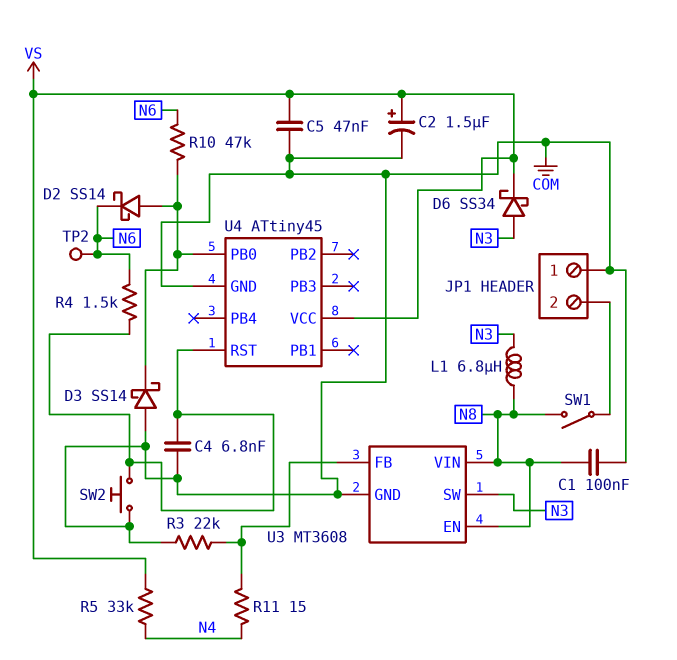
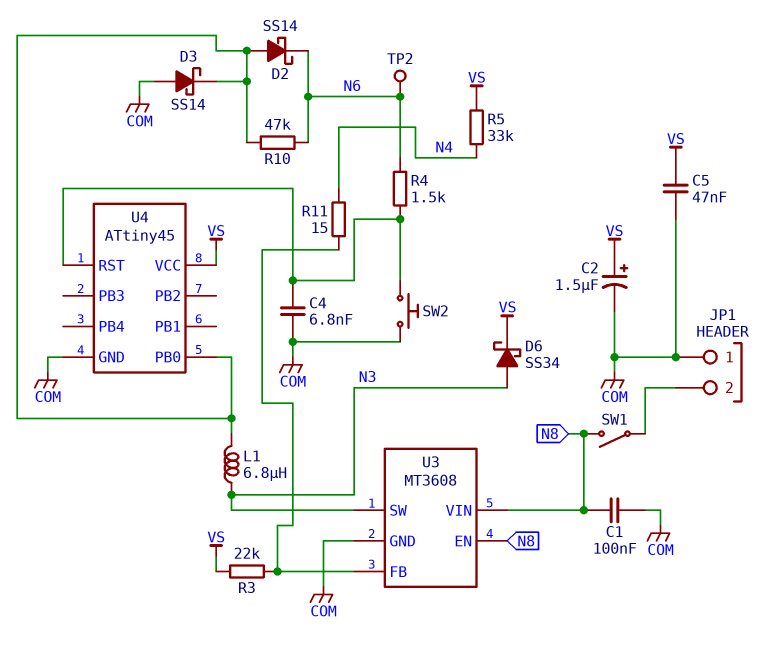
L1: 6.8uH (N3, N8) -> 6.8uH (N3, U4/PB0)
R3: 22k (COM, U3/FB) -> 22k (U3/FB, VS)

